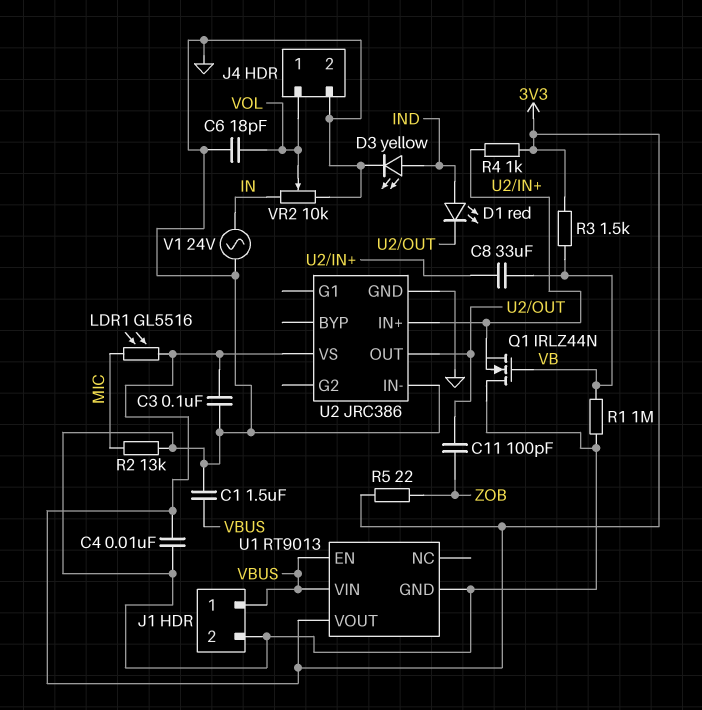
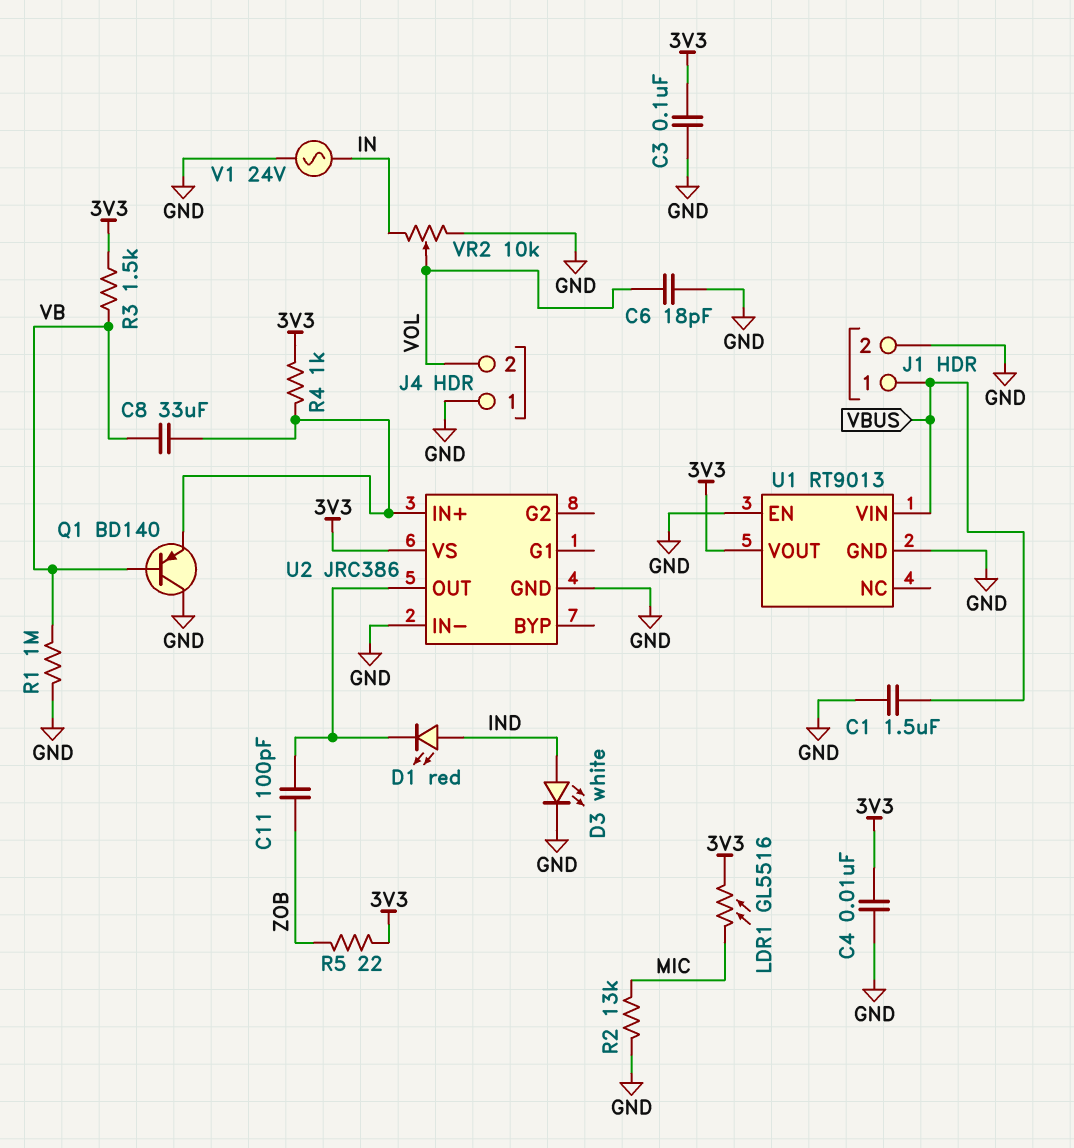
D3: LED yellow (A IND, K GND) -> LED white (A IND, K GND)
J4 pin 1: VOL -> GND
J4 pin 2: GND -> VOL
Q1: NMOS IRLZ44N (G VB, D GND, S U2/IN+) -> PNP BD140 (B VB, C GND, E U2/IN+)
U1 pin EN: VBUS -> GND

